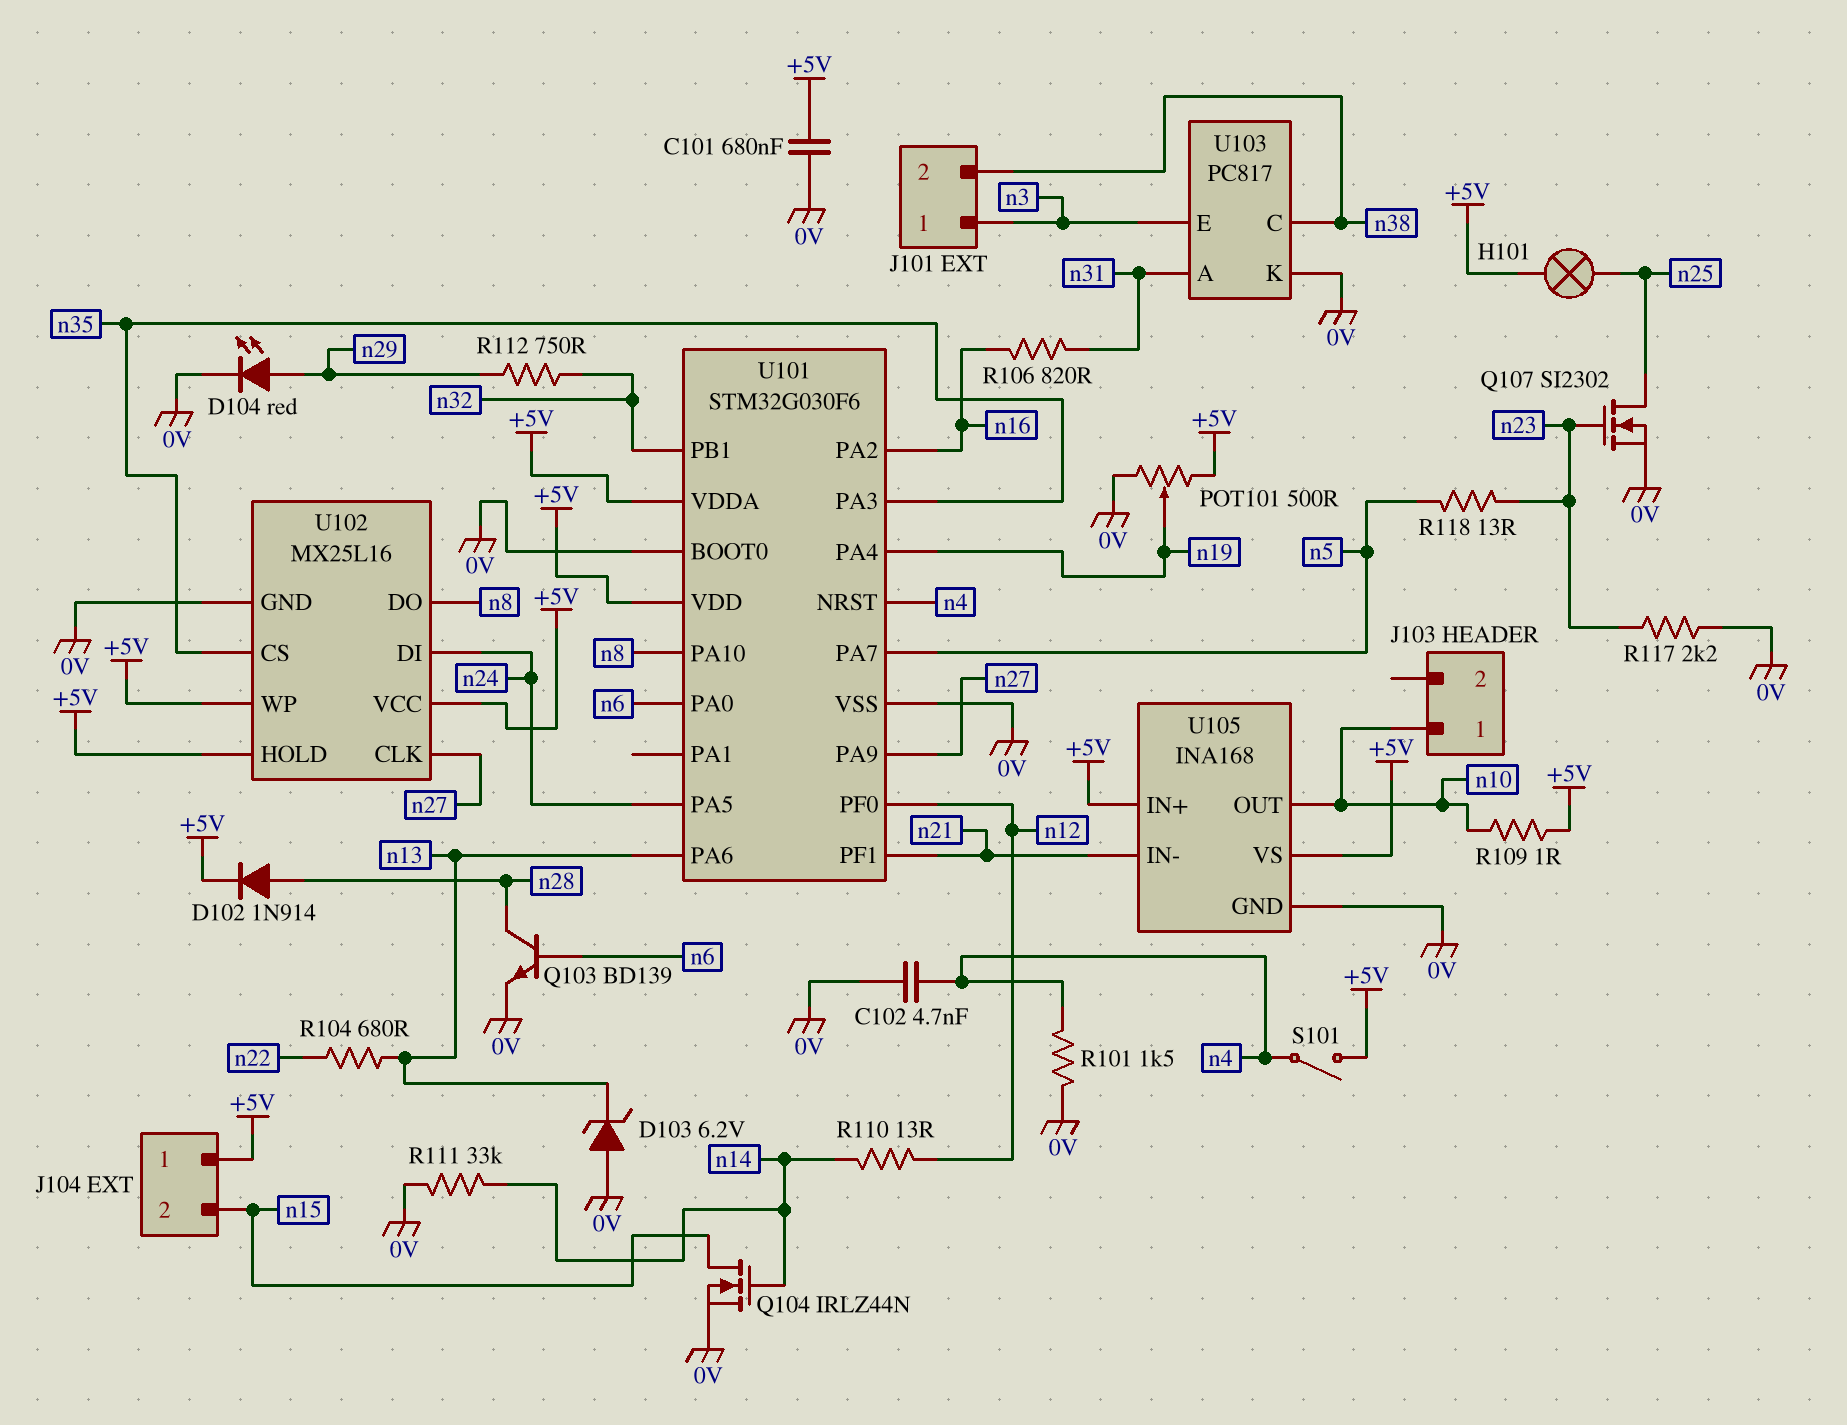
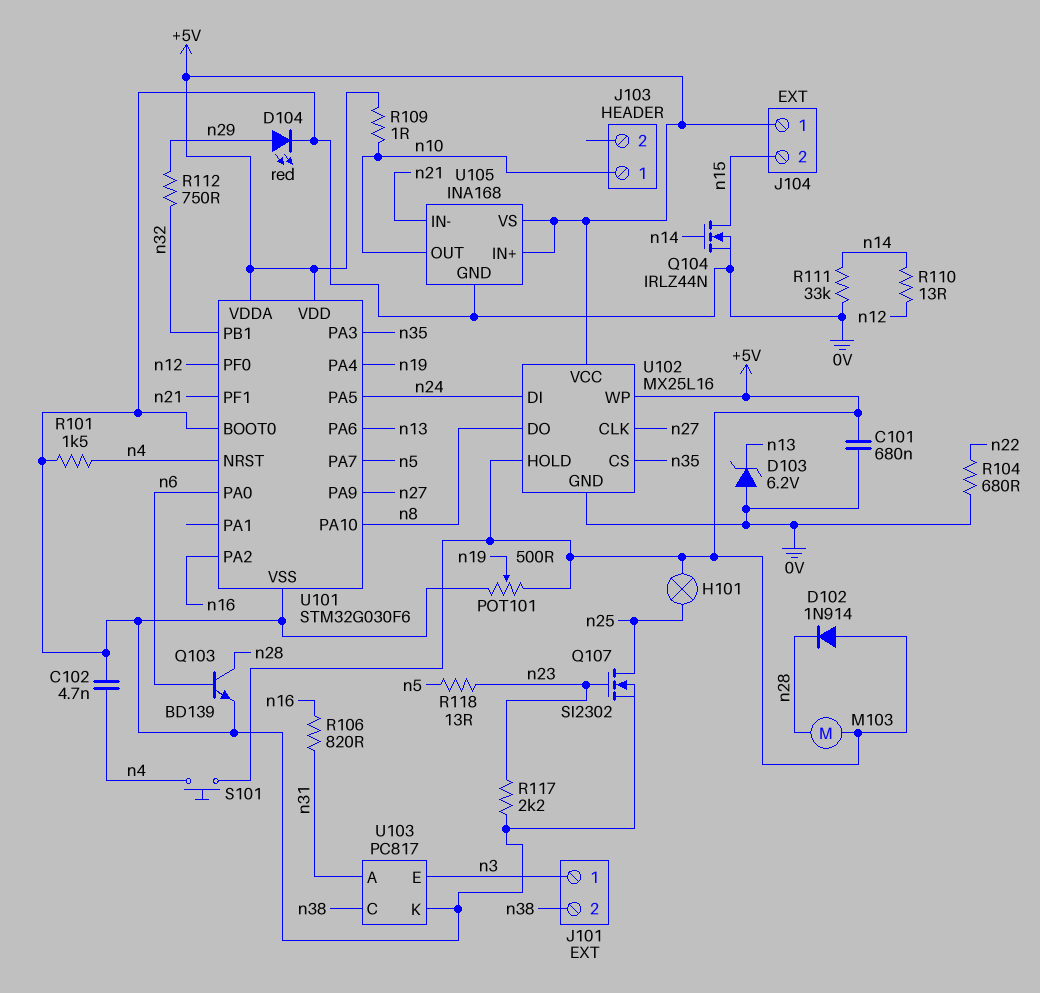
D102: diode 1N914 (A n28, K +5V) -> diode 1N914 (A +5V, K n28)
M103: none -> motor (+5V, n28)
R104: 680 (n13, n22) -> 680 (0V, n22)
S101: switch (+5V, n4) -> button (+5V, n4)

